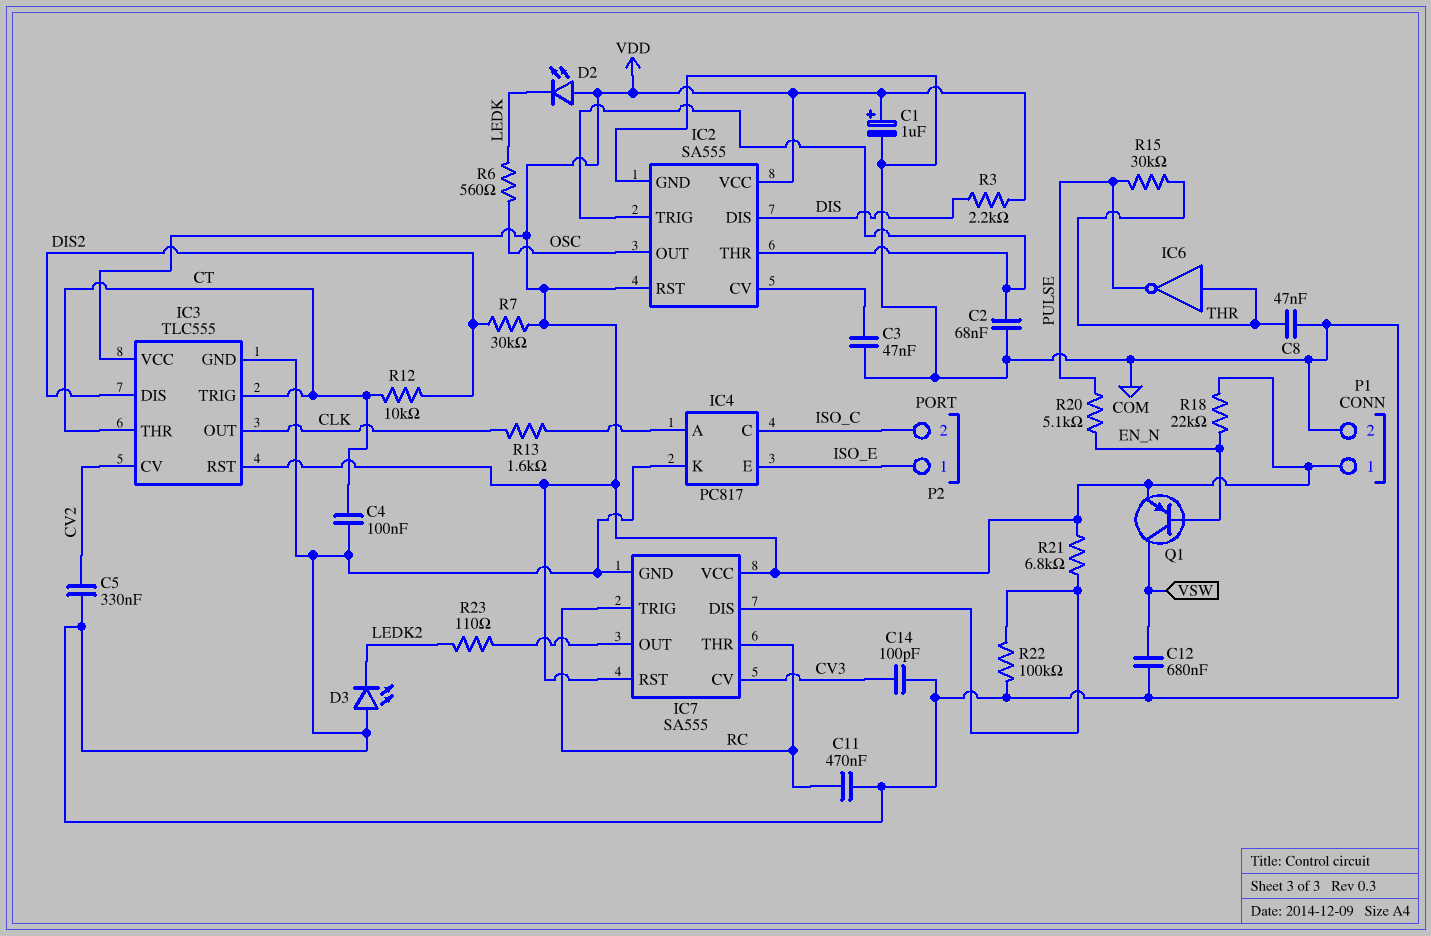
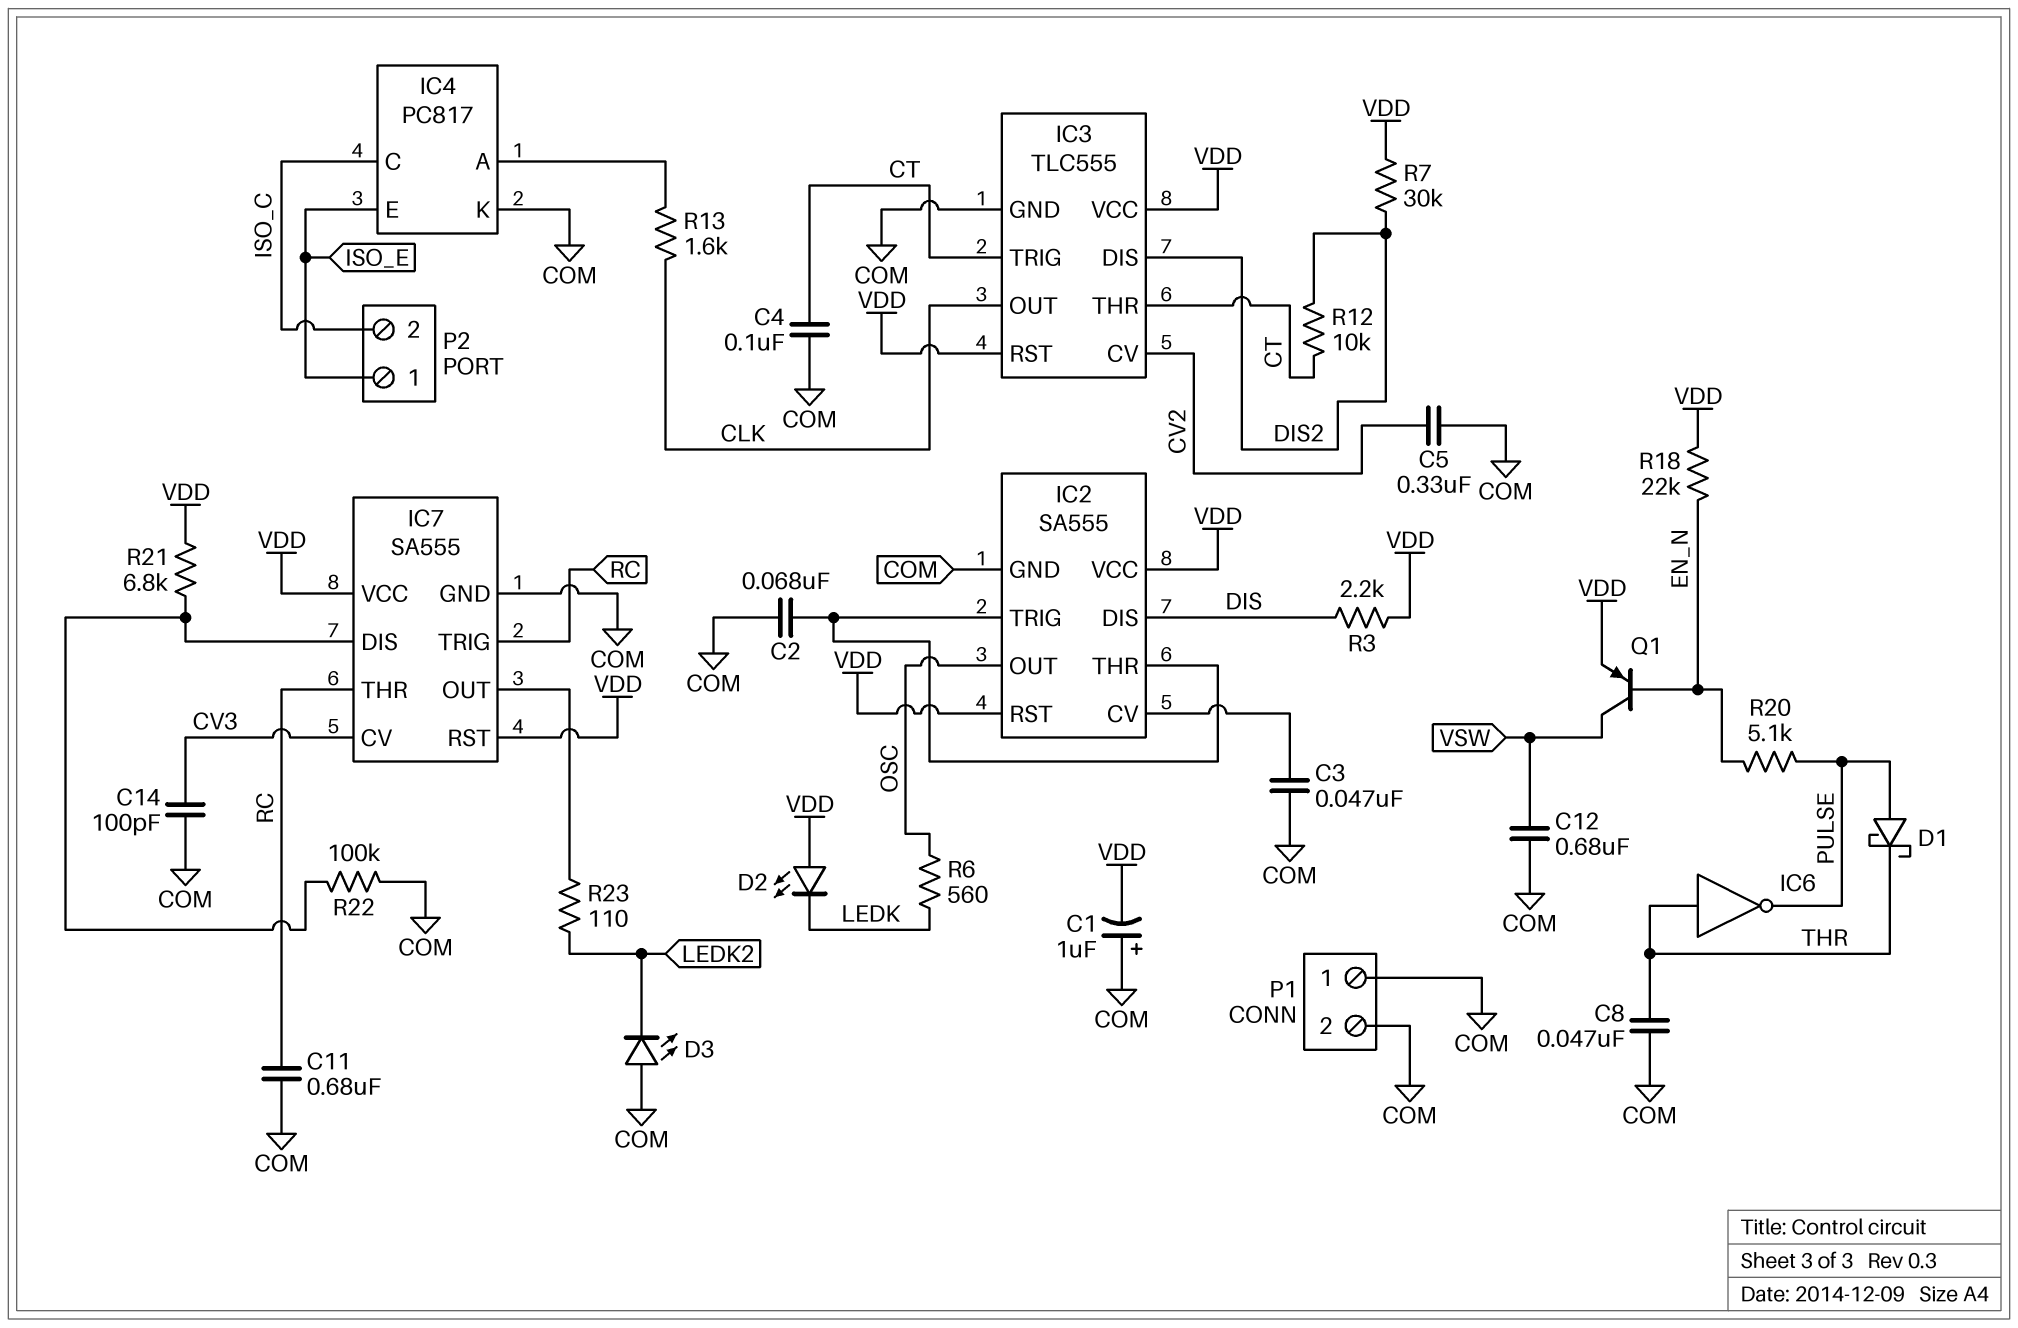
C1: 1uF (plus VDD, minus COM) -> 1uF (plus COM, minus VDD)
C11: 470nF (COM, RC) -> 680nF (COM, RC)
D1: none -> schottky (A PULSE, K THR)
P1 pin 1: VDD -> COM
R15: 30k (PULSE, THR) -> none

